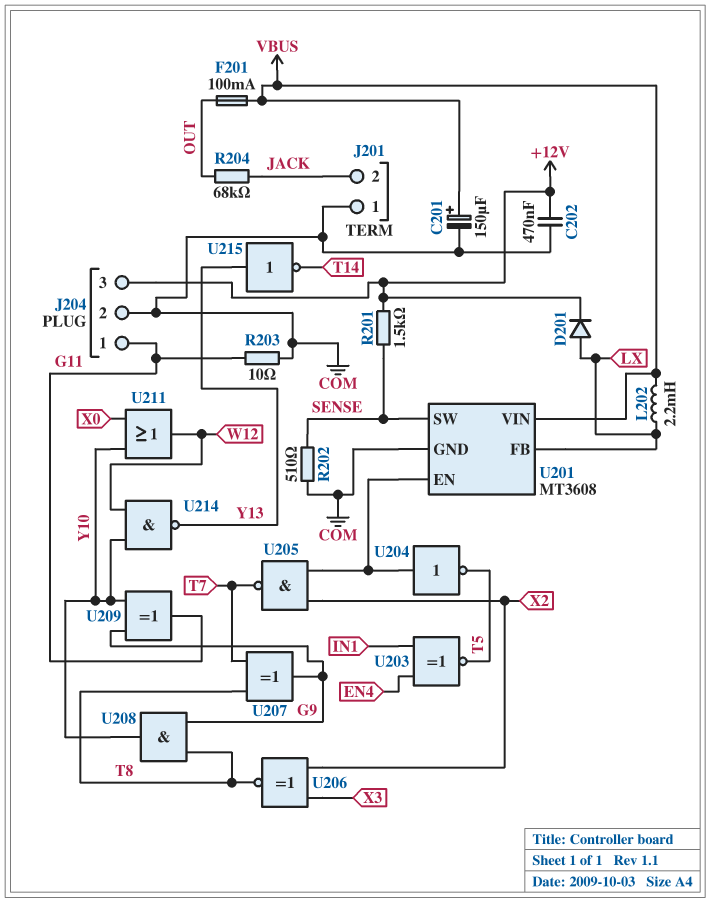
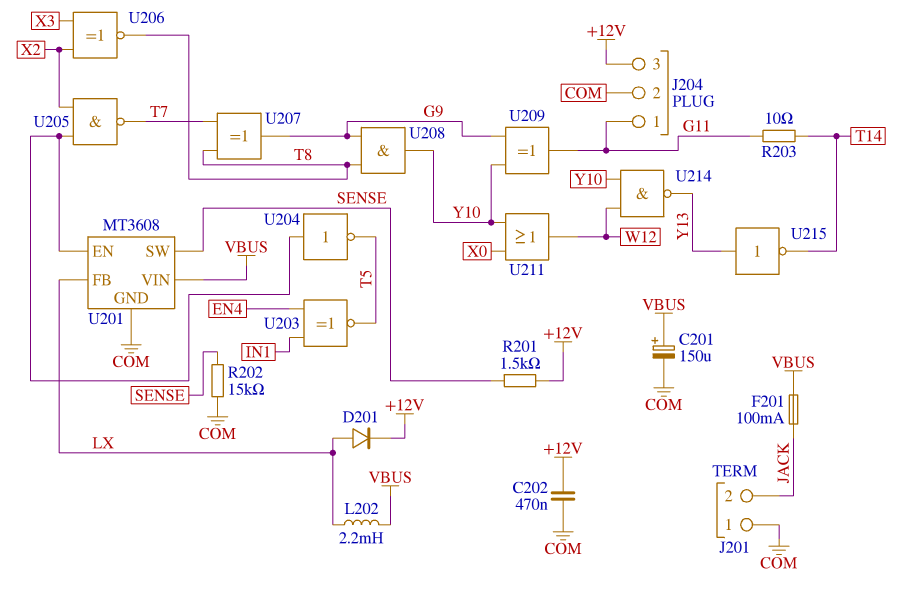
F201: 100mA (OUT, VBUS) -> 100mA (JACK, VBUS)
R202: 510 (COM, SENSE) -> 15k (COM, SENSE)
R203: 10 (COM, G11) -> 10 (G11, T14)
R204: 68k (JACK, OUT) -> none

